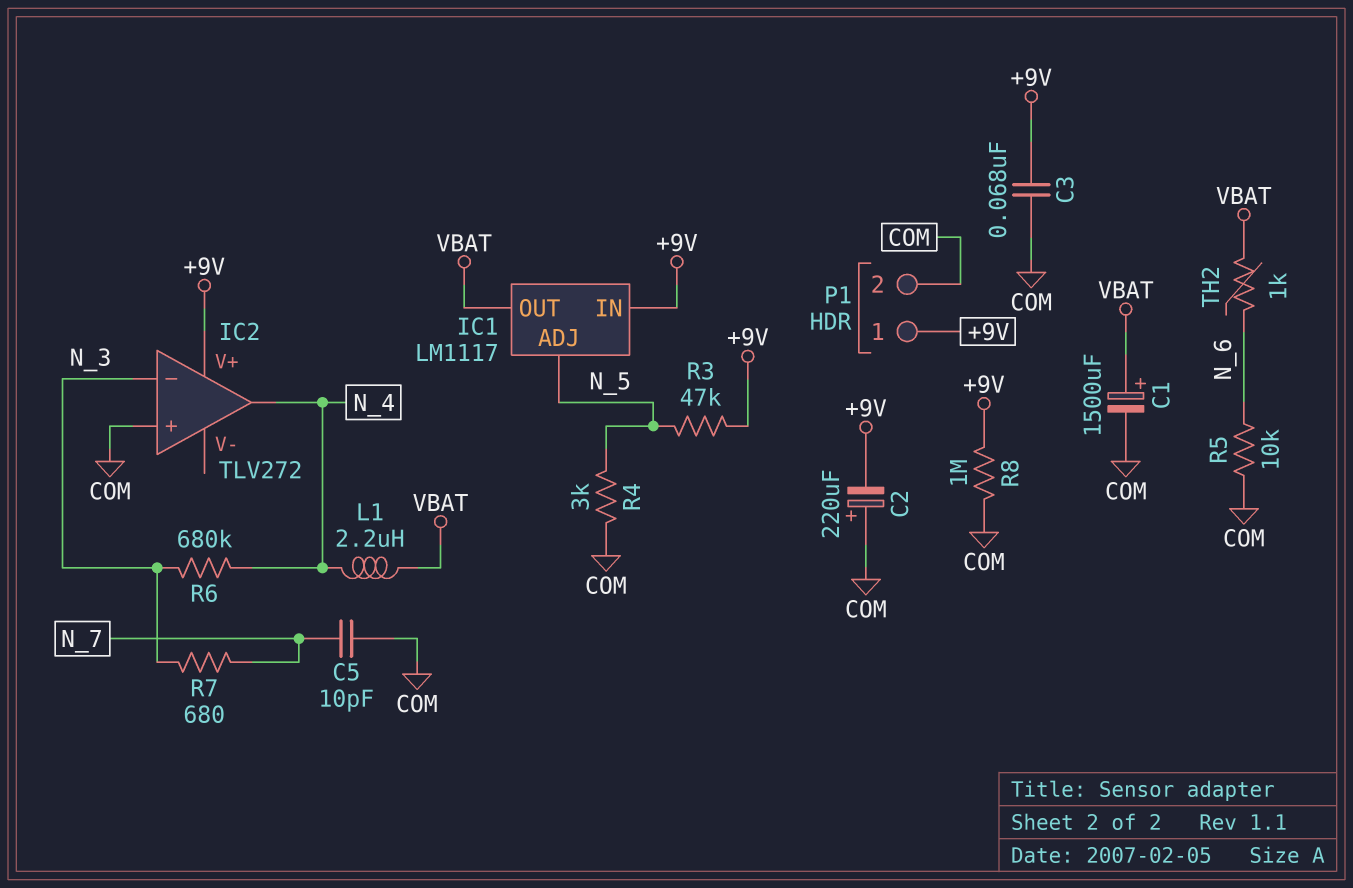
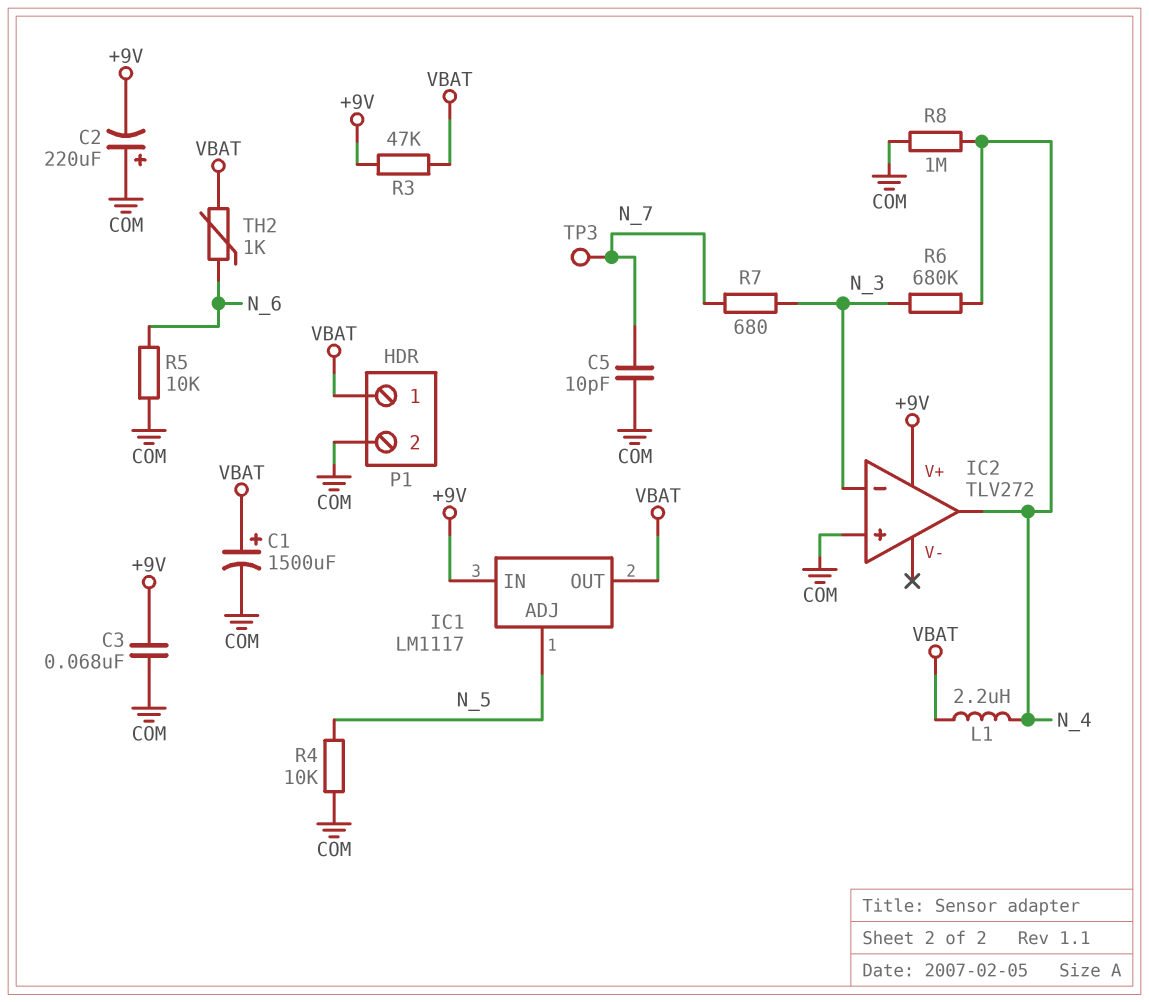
P1 pin 1: +9V -> VBAT
R3: 47k (+9V, N_5) -> 47k (+9V, VBAT)
R4: 3k (COM, N_5) -> 10k (COM, N_5)
R8: 1M (+9V, COM) -> 1M (COM, N_4)
TP3: none -> test point (N_7)

